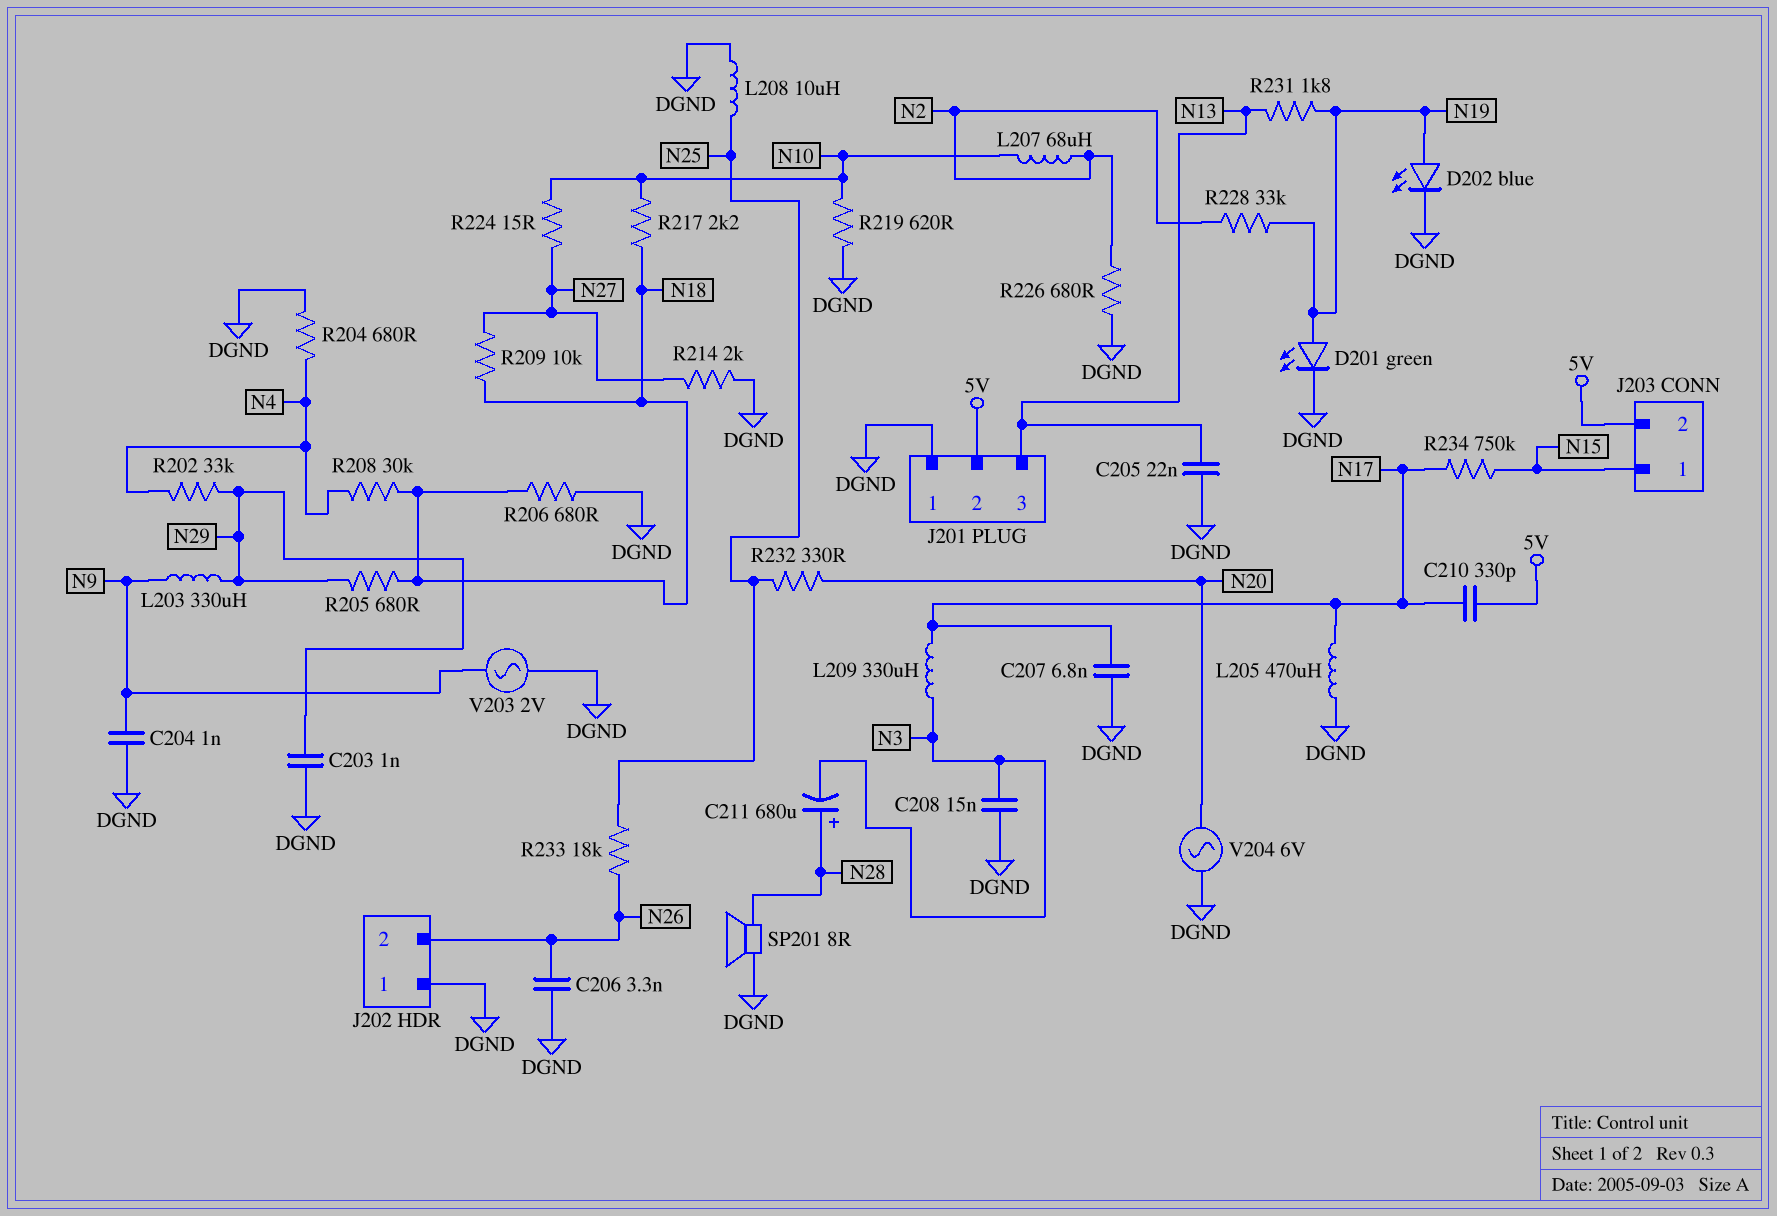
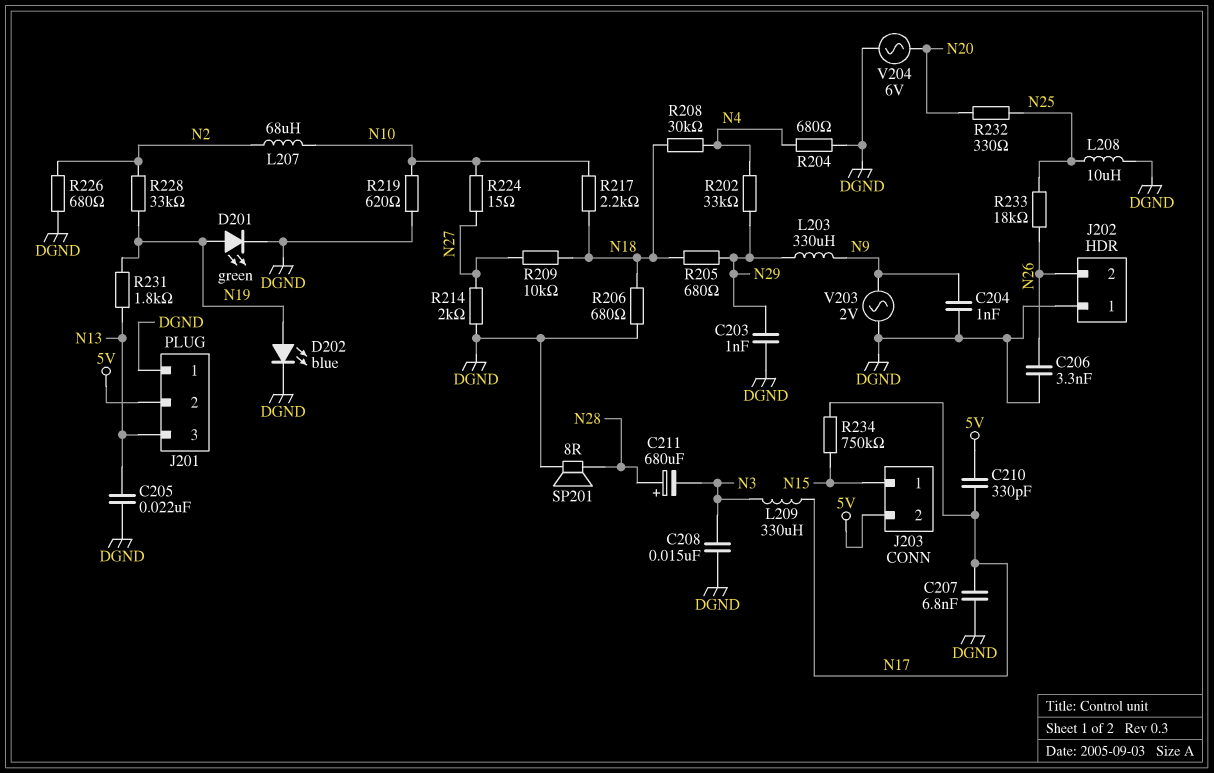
L205: 470uH (DGND, N17) -> none

